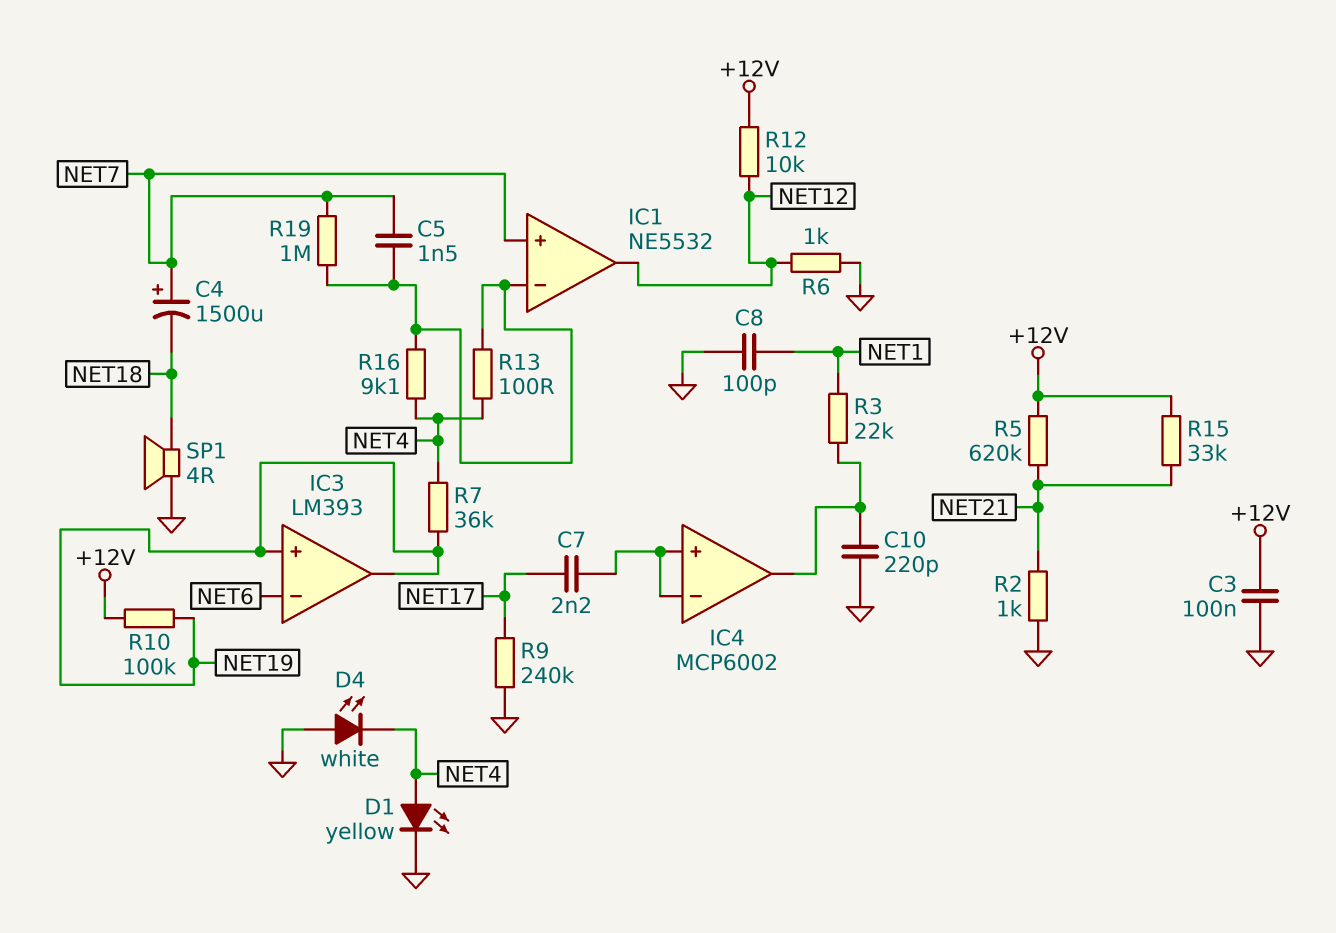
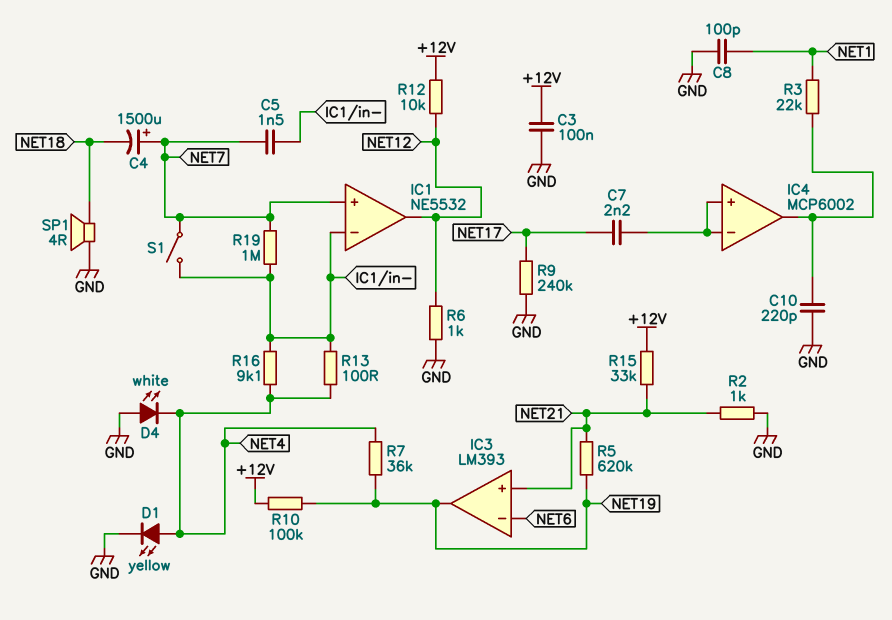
IC3 pin in+: NET19 -> NET21
R5: 620k (+12V, NET21) -> 620k (NET19, NET21)
S1: none -> switch (IC1/in-, NET7)

